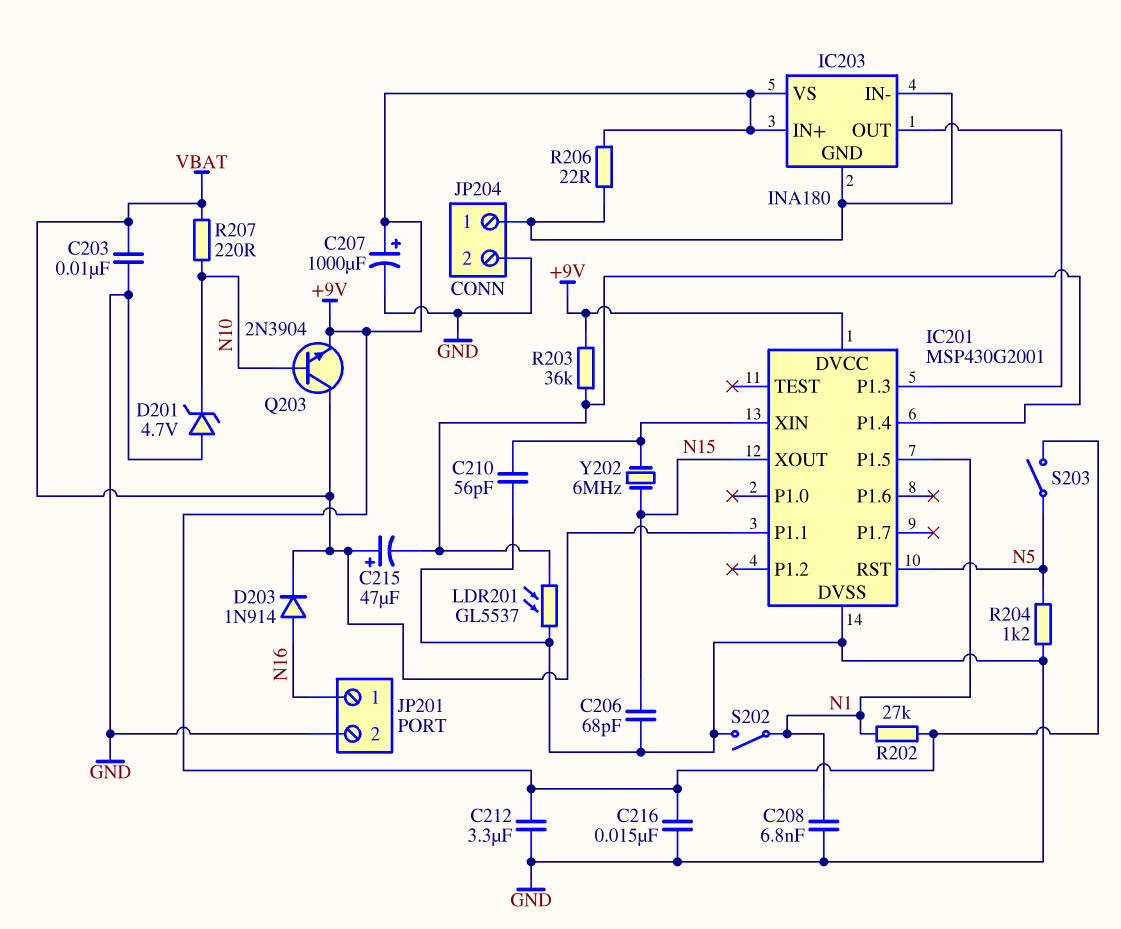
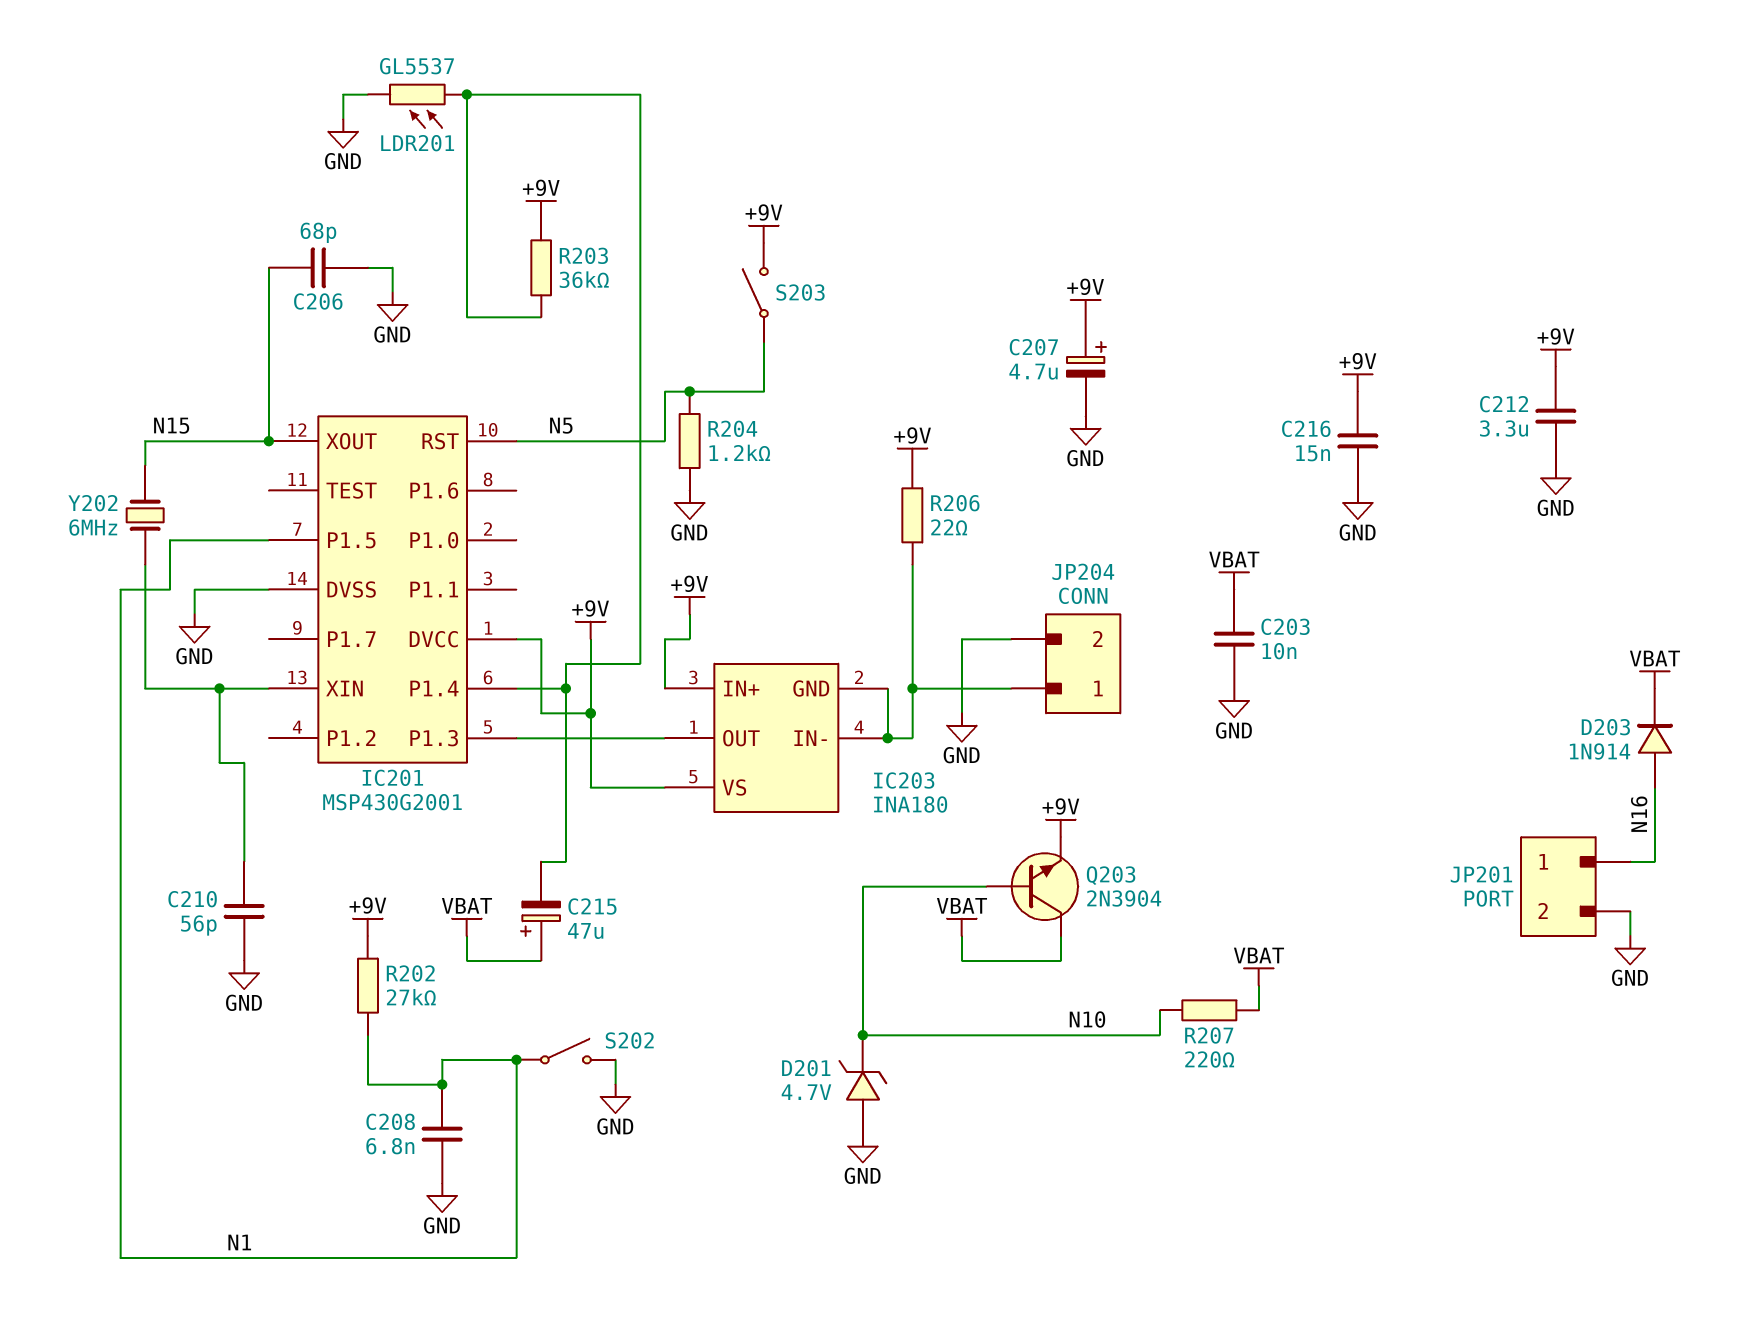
C207: 1000uF (plus +9V, minus GND) -> 4.7uF (plus +9V, minus GND)
IC201 pin P1.1: VBAT -> none

